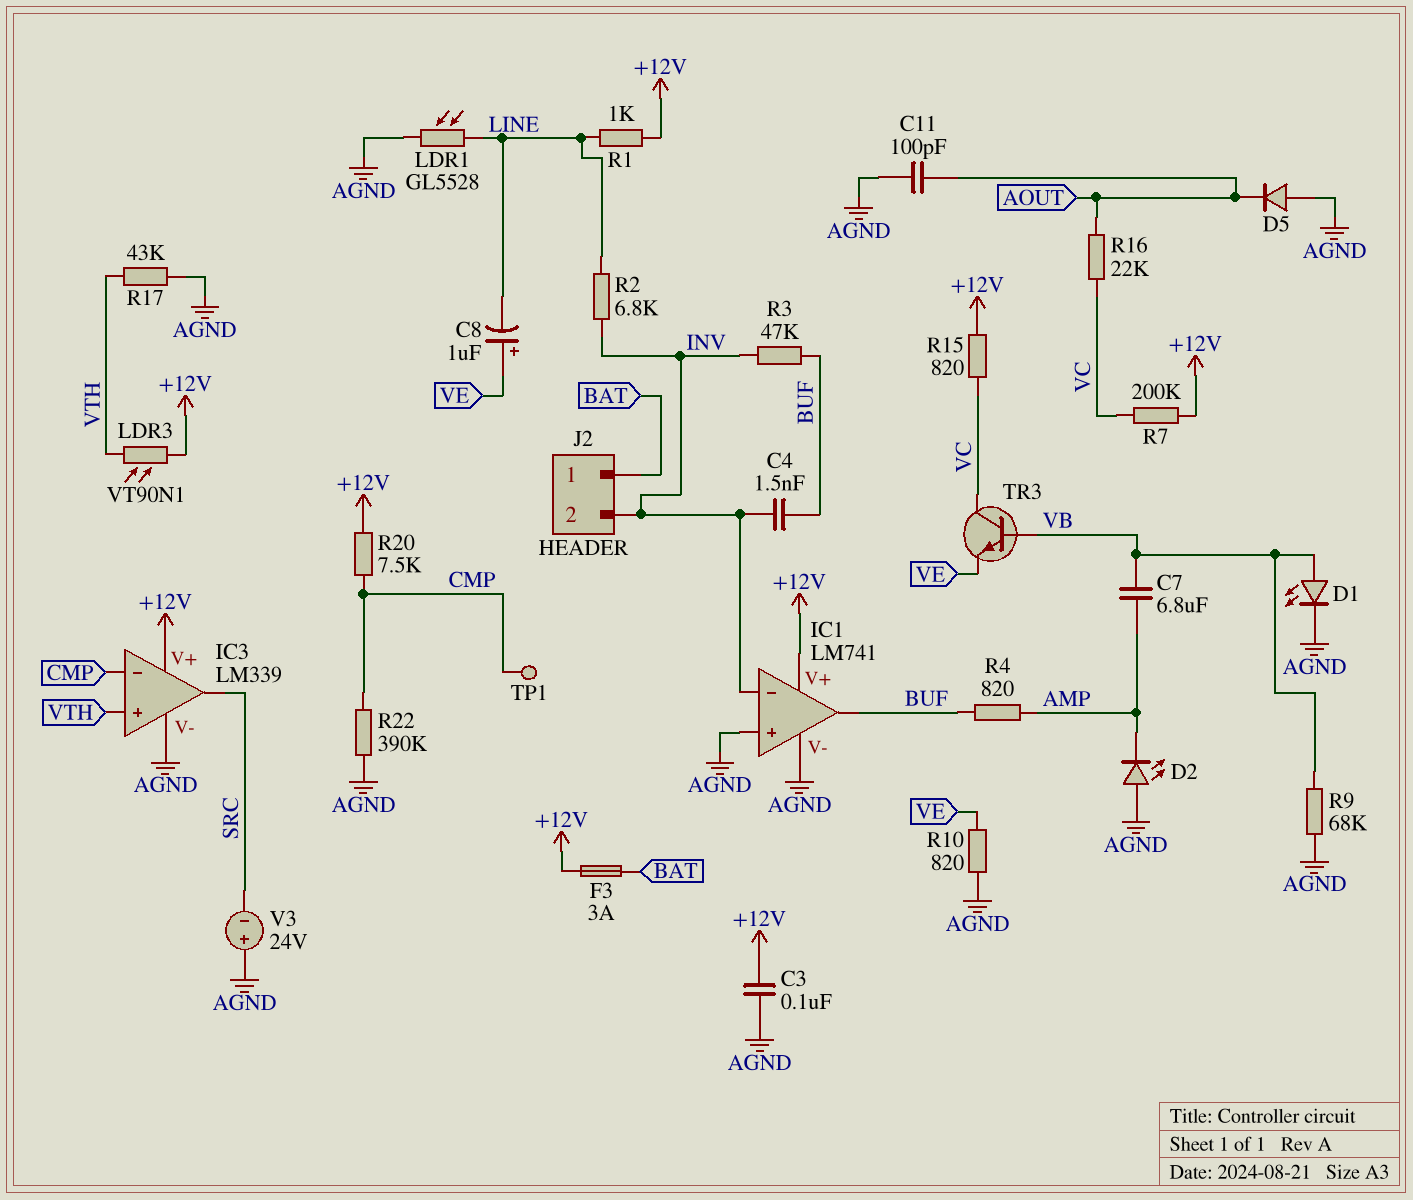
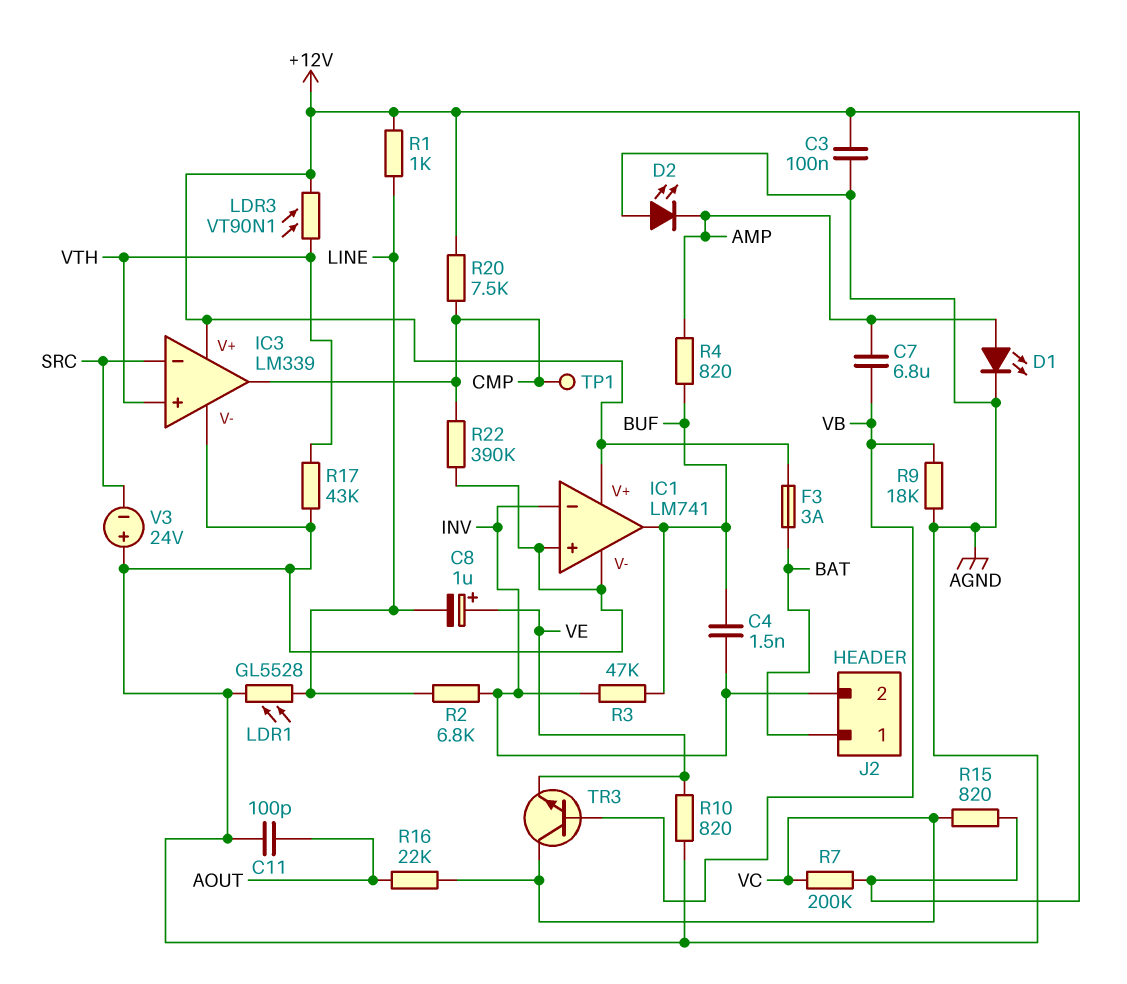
D1: LED (A VB, K AGND) -> LED (A AMP, K AGND)
D5: diode (A AGND, K AOUT) -> none
IC3 pin in-: CMP -> SRC
IC3 pin out: SRC -> CMP
R9: 68k (AGND, VB) -> 18k (AGND, VB)

